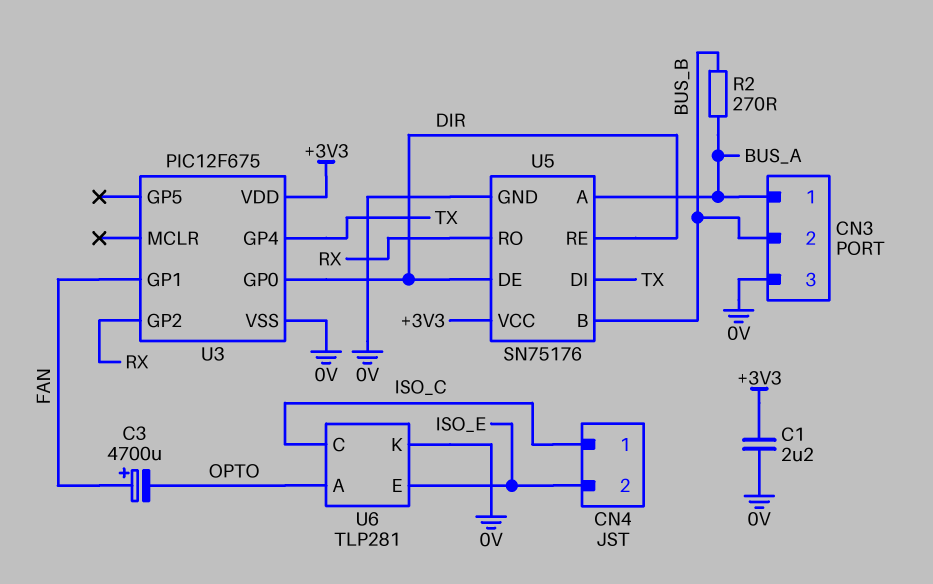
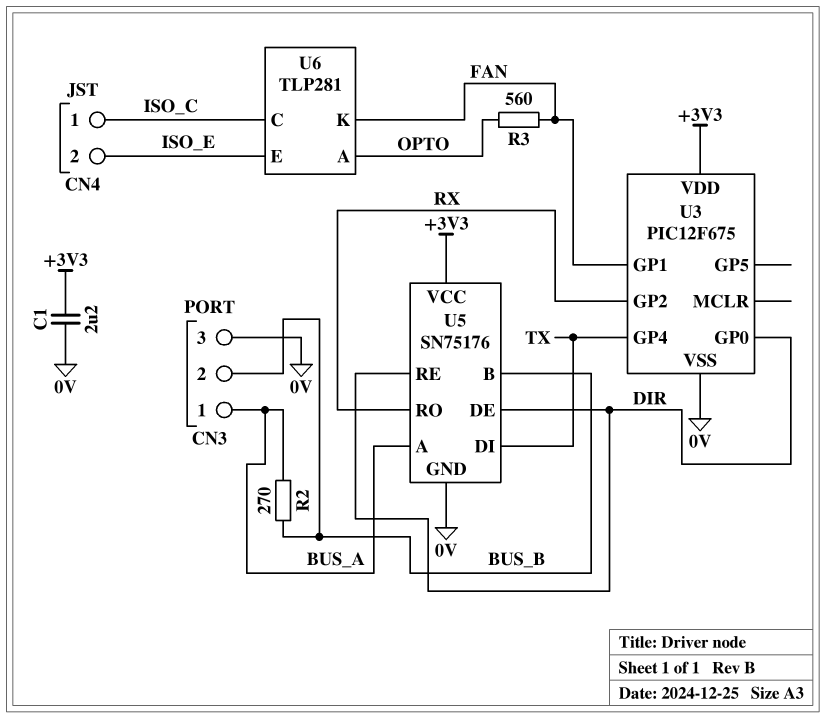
C3: 4700uF (plus FAN, minus OPTO) -> none
R3: none -> 560 (FAN, OPTO)
U6 pin K: 0V -> FAN

